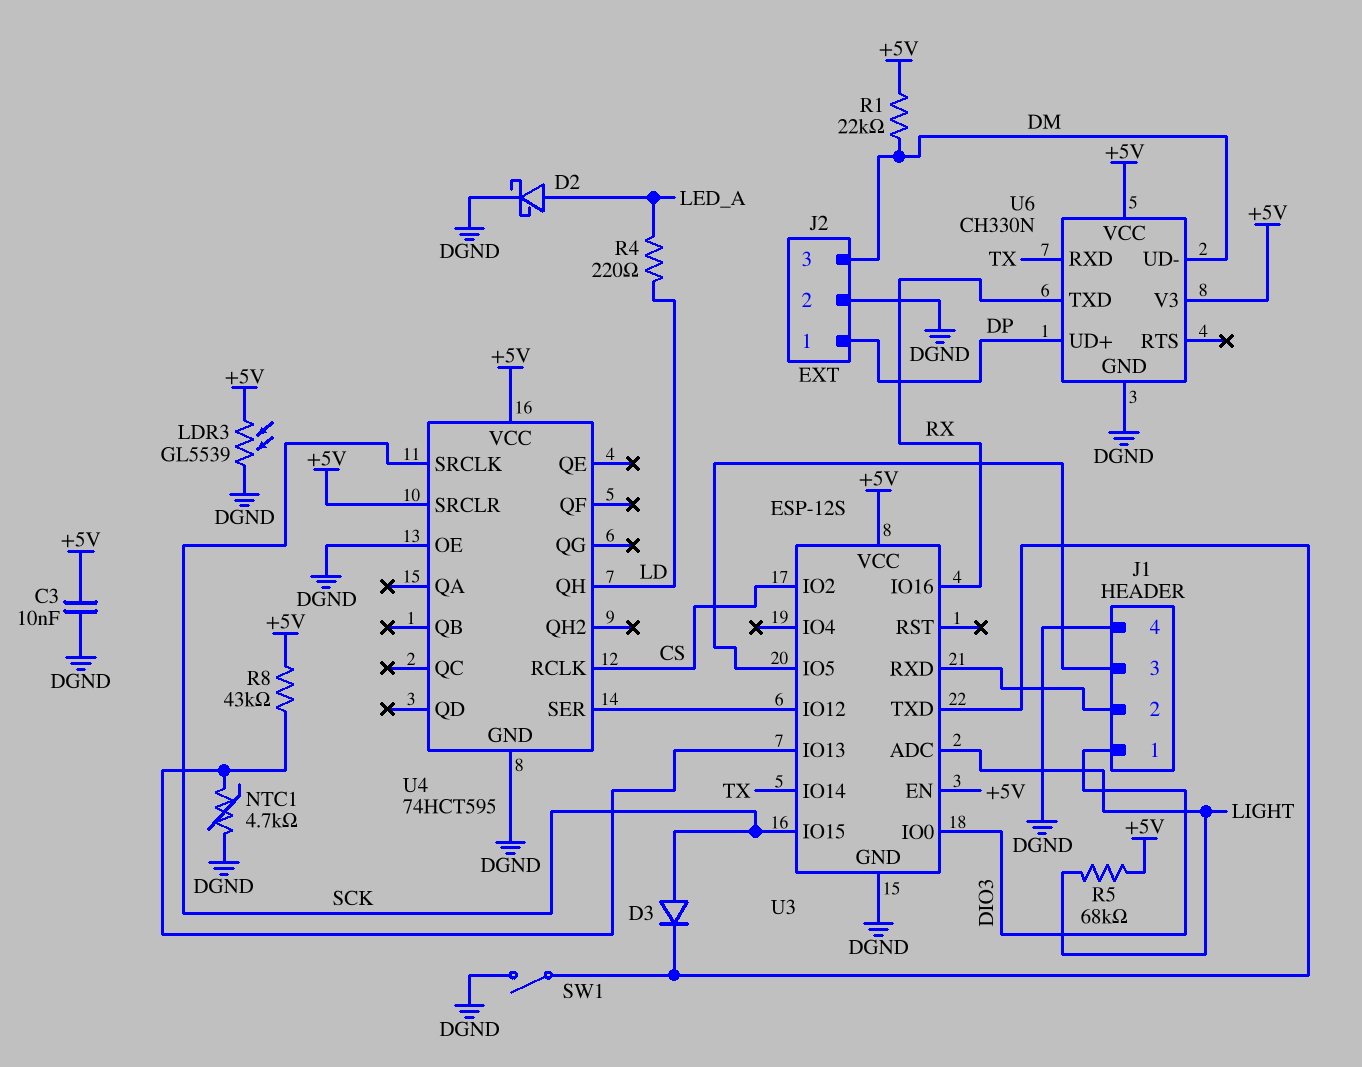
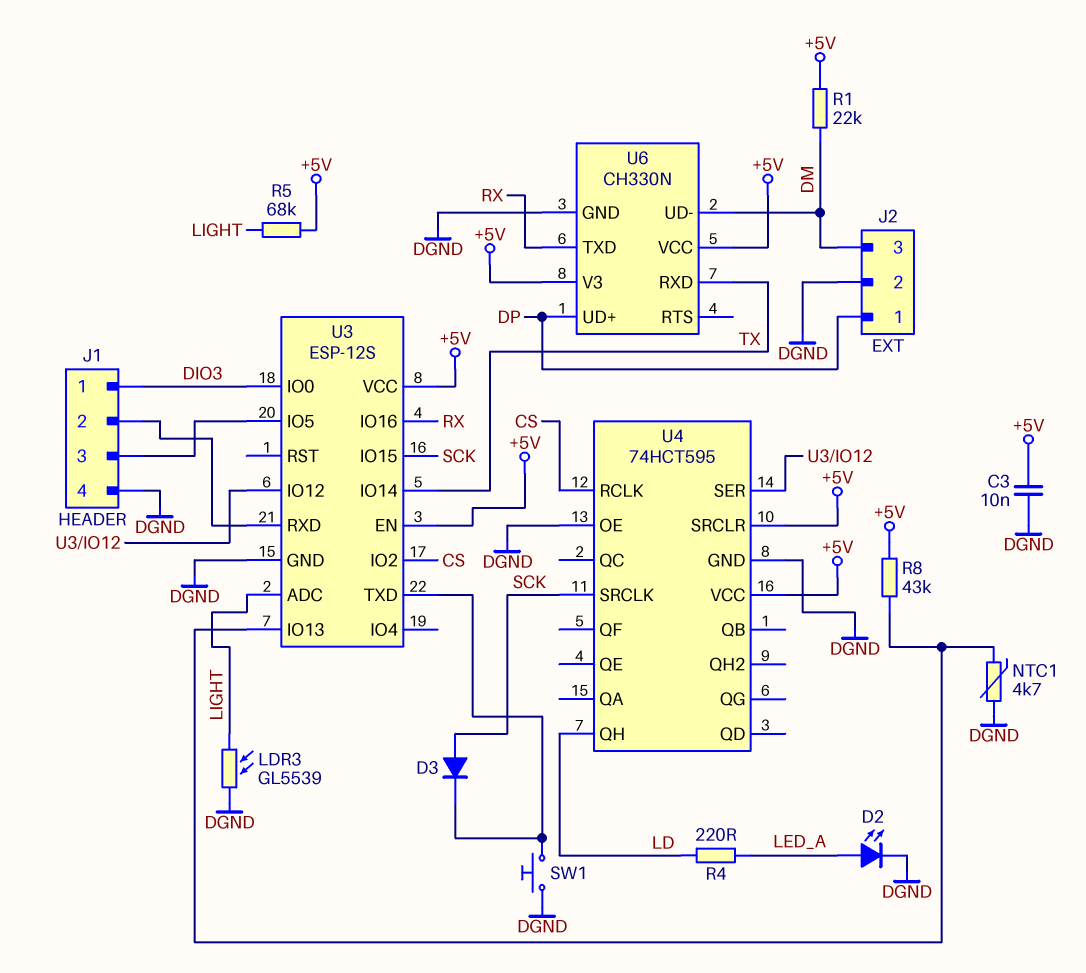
D2: schottky (A LED_A, K DGND) -> LED (A LED_A, K DGND)
LDR3: GL5539 (+5V, DGND) -> GL5539 (DGND, LIGHT)
SW1: switch (DGND, U3/TXD) -> button (DGND, U3/TXD)

